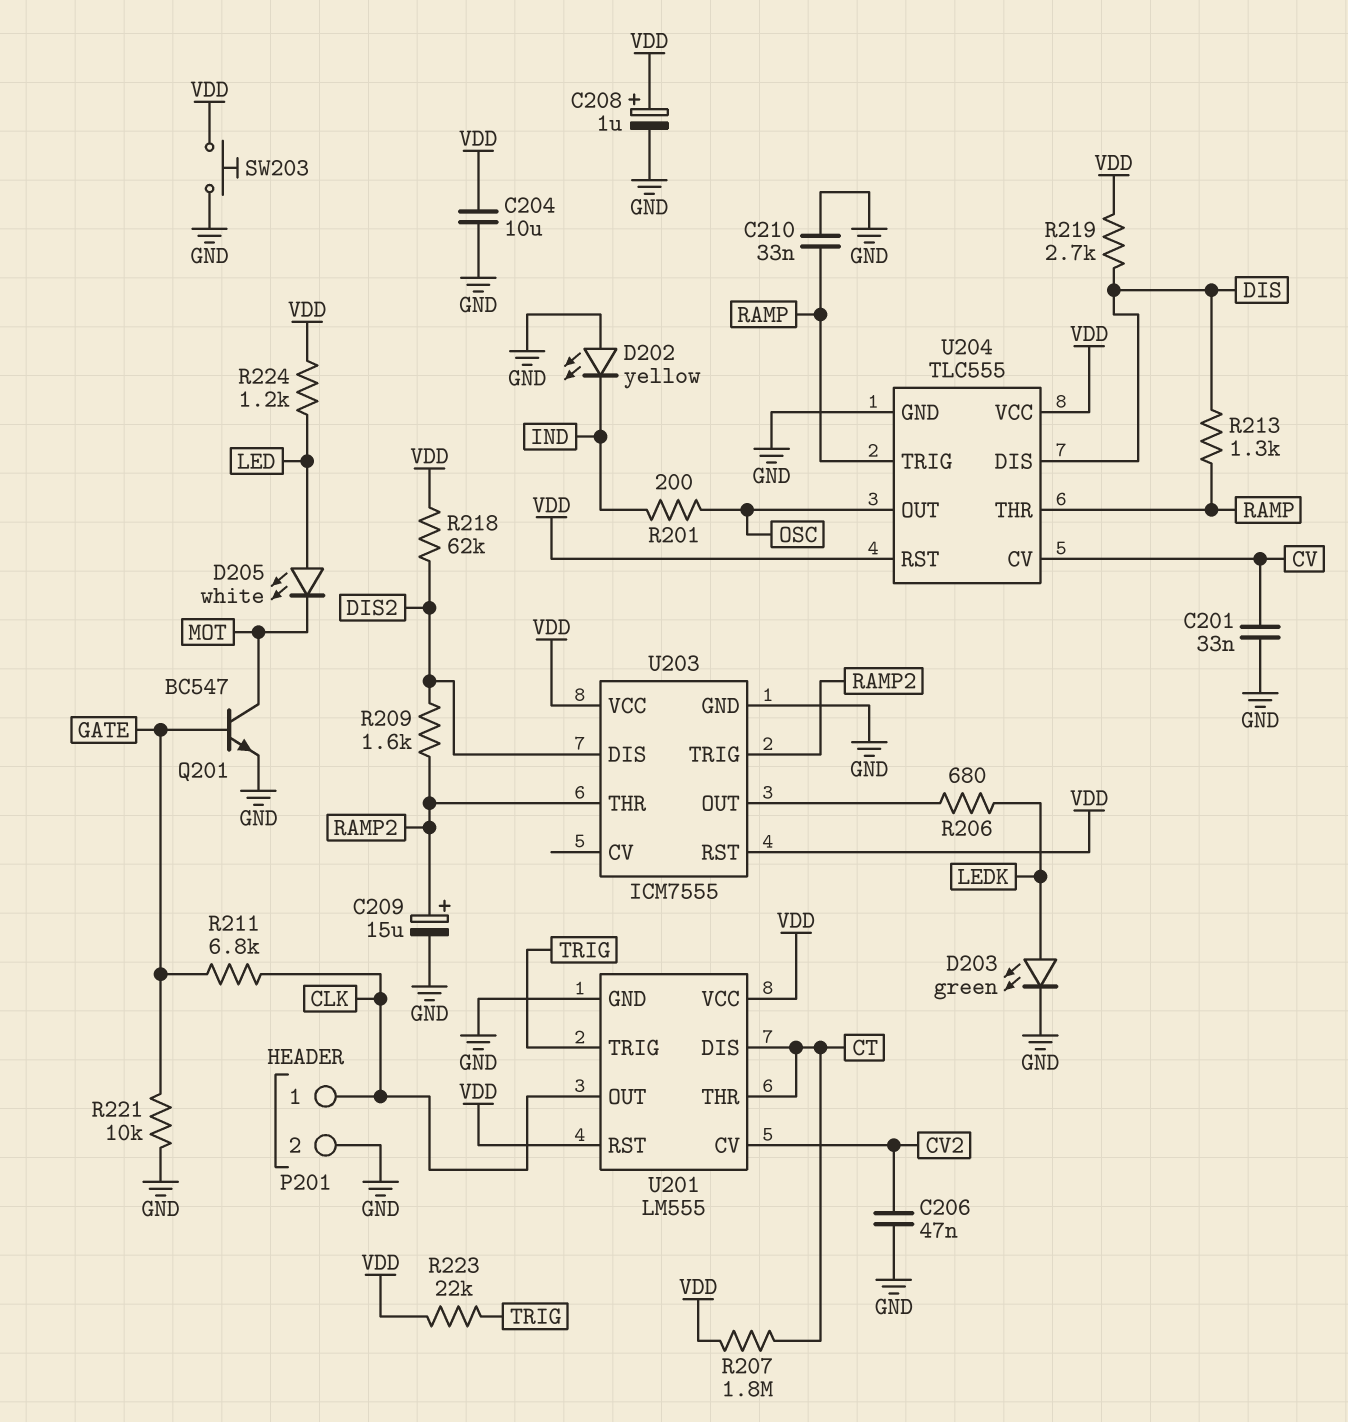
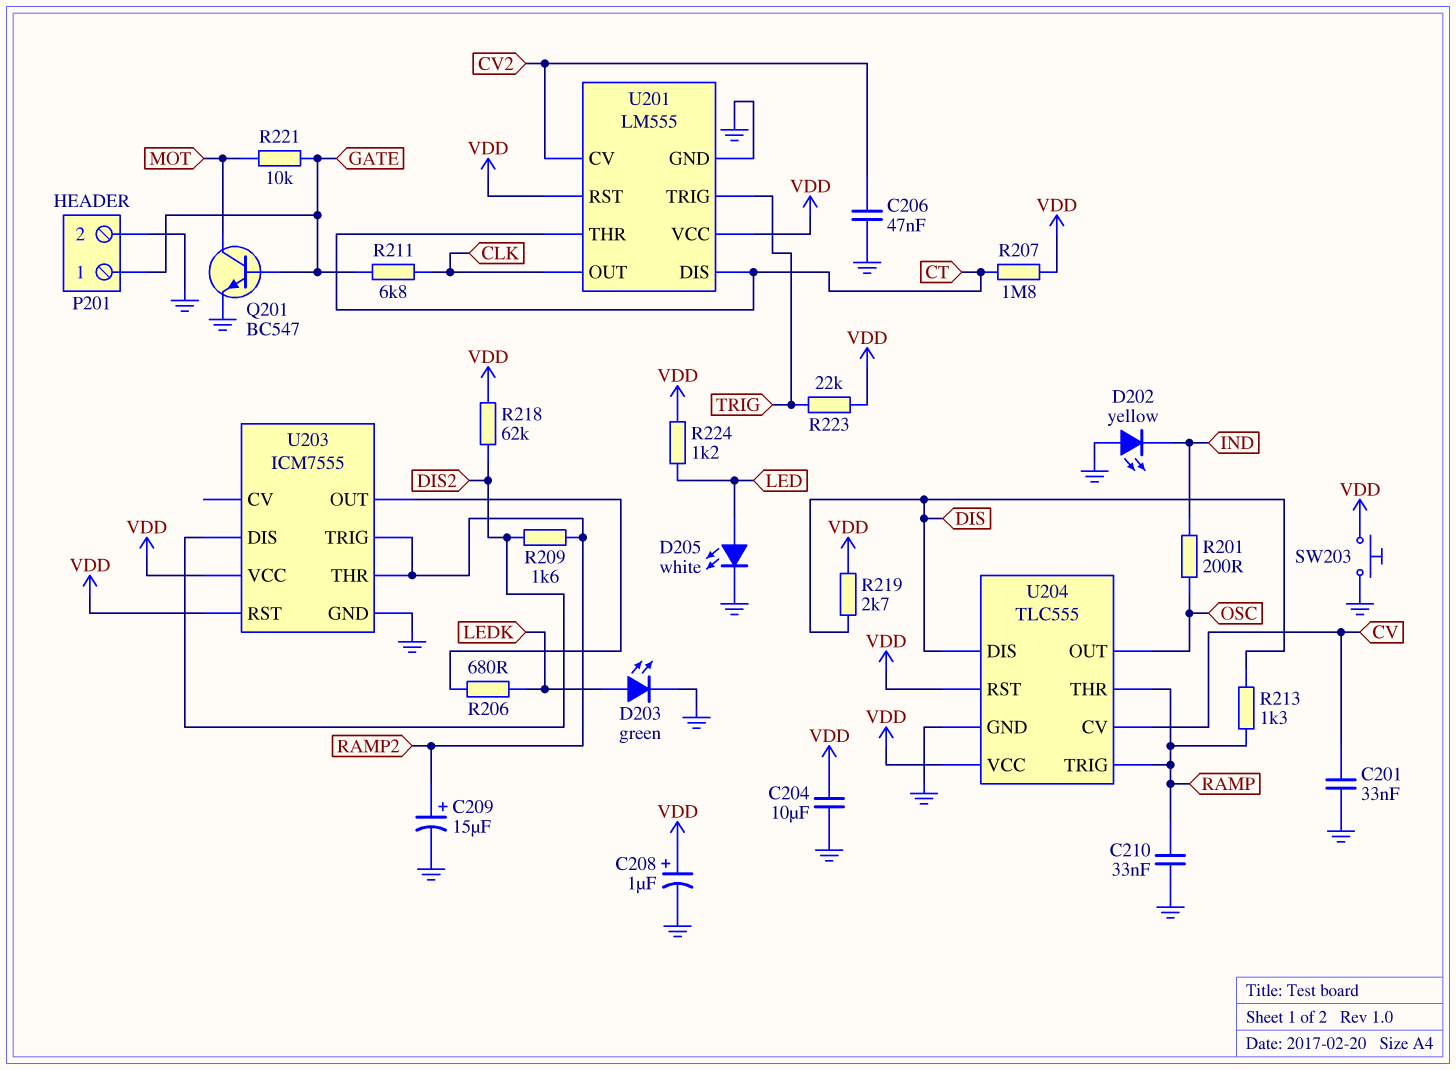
D205: LED white (A LED, K MOT) -> LED white (A LED, K GND)
P201 pin 1: CLK -> GATE
R221: 10k (GATE, GND) -> 10k (GATE, MOT)

